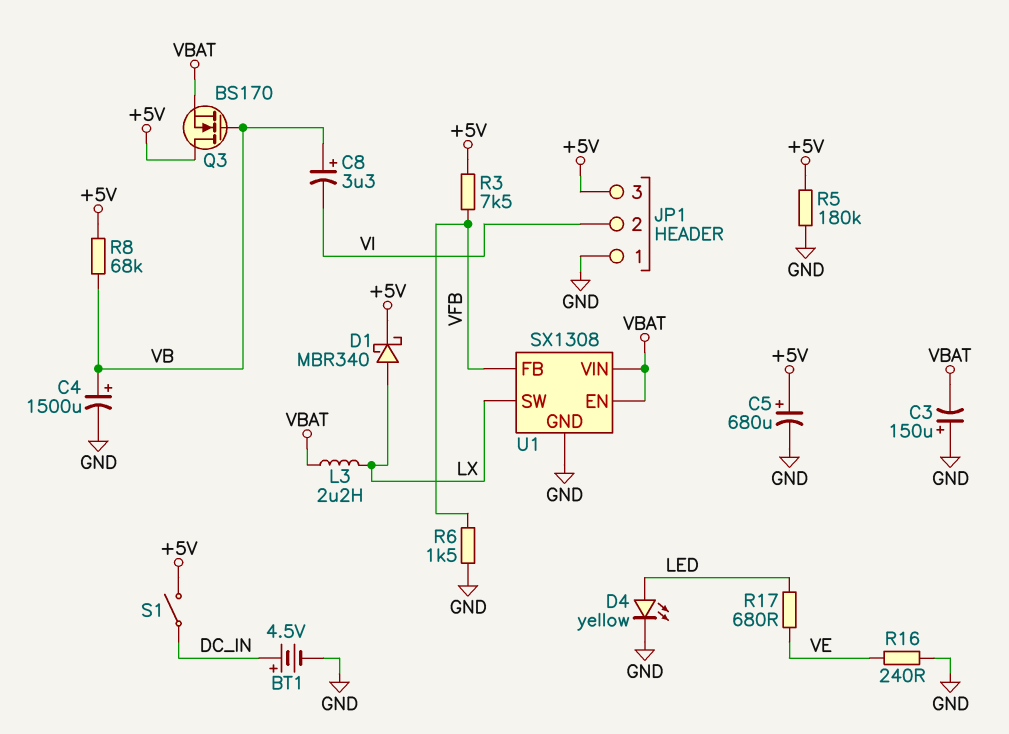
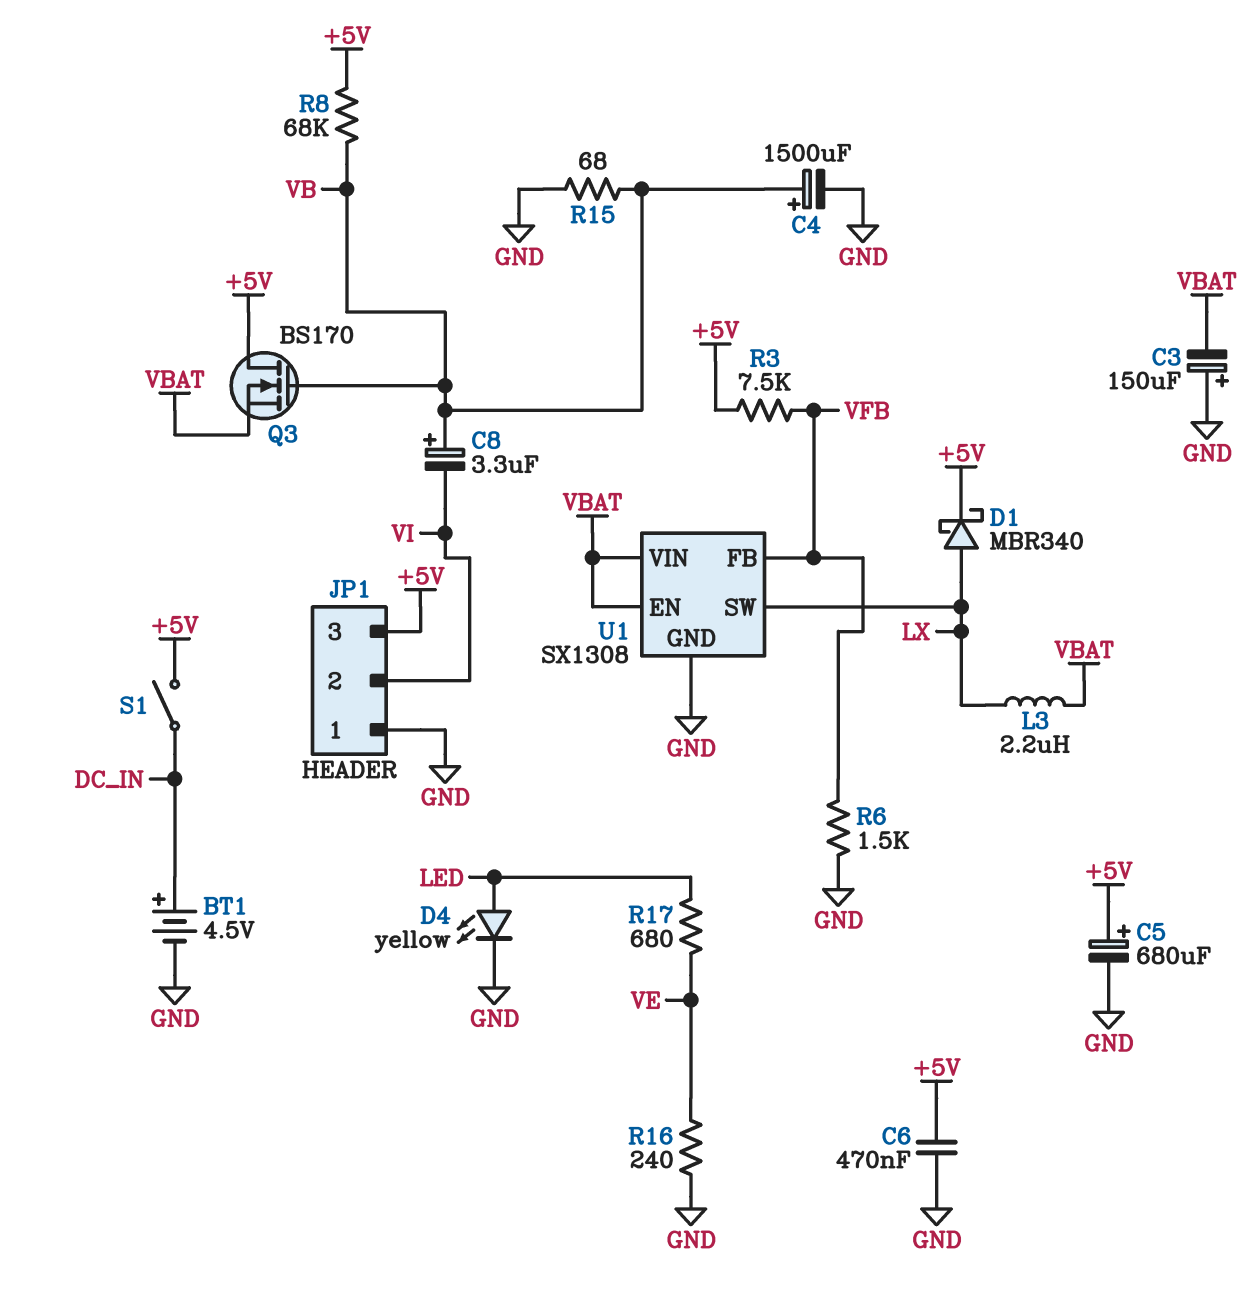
C6: none -> 470nF (+5V, GND)
R5: 180k (+5V, GND) -> none
R15: none -> 68 (GND, VB)

